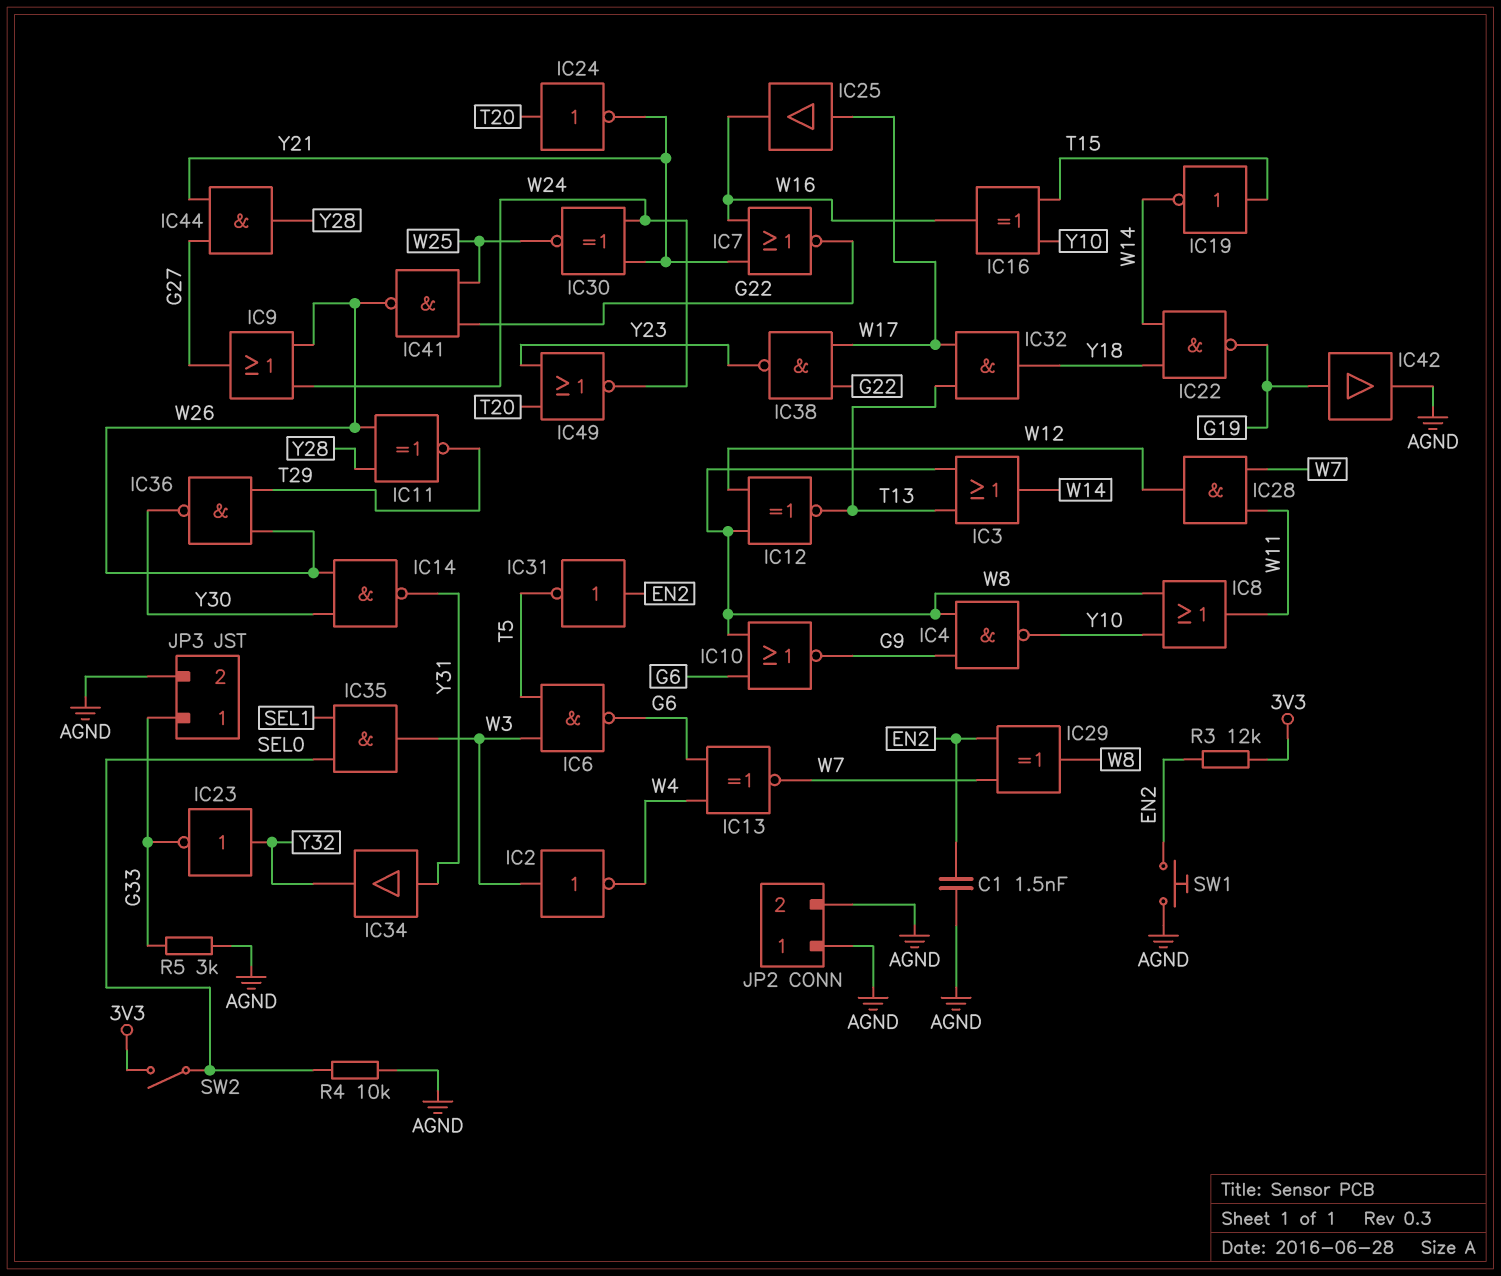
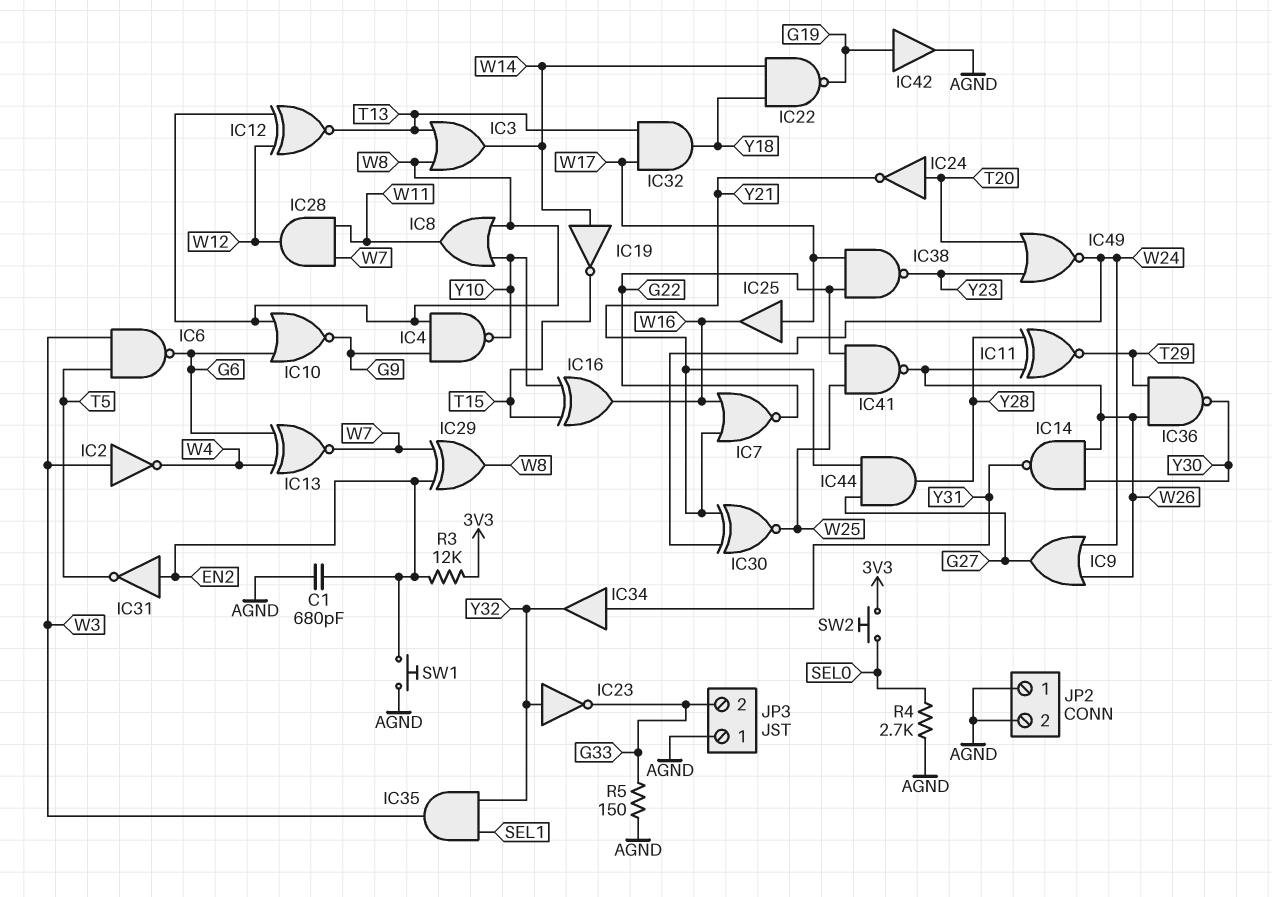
C1: 1.5nF (AGND, EN2) -> 680pF (AGND, EN2)
IC19: NOT (in T15, out W14) -> NOT (in W14, out T15)
IC35: AND (in SEL0, in SEL1, out W3) -> AND (in SEL1, in Y32, out W3)
JP3 pin 1: G33 -> AGND
JP3 pin 2: AGND -> G33
R4: 10k (AGND, SEL0) -> 2.7k (AGND, SEL0)
R5: 3k (AGND, G33) -> 150 (AGND, G33)
SW2: switch (3V3, SEL0) -> button (3V3, SEL0)

